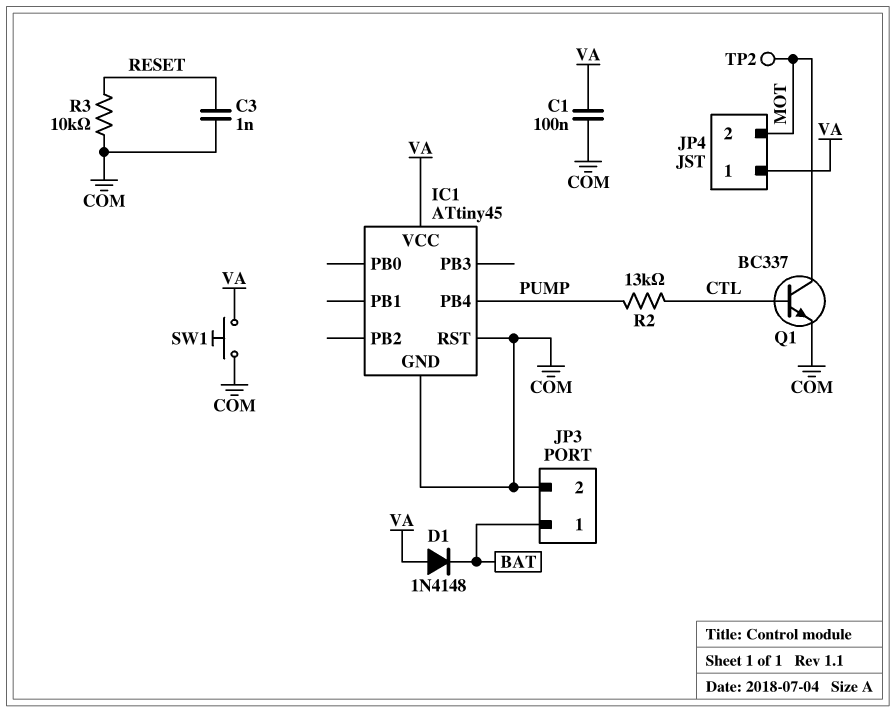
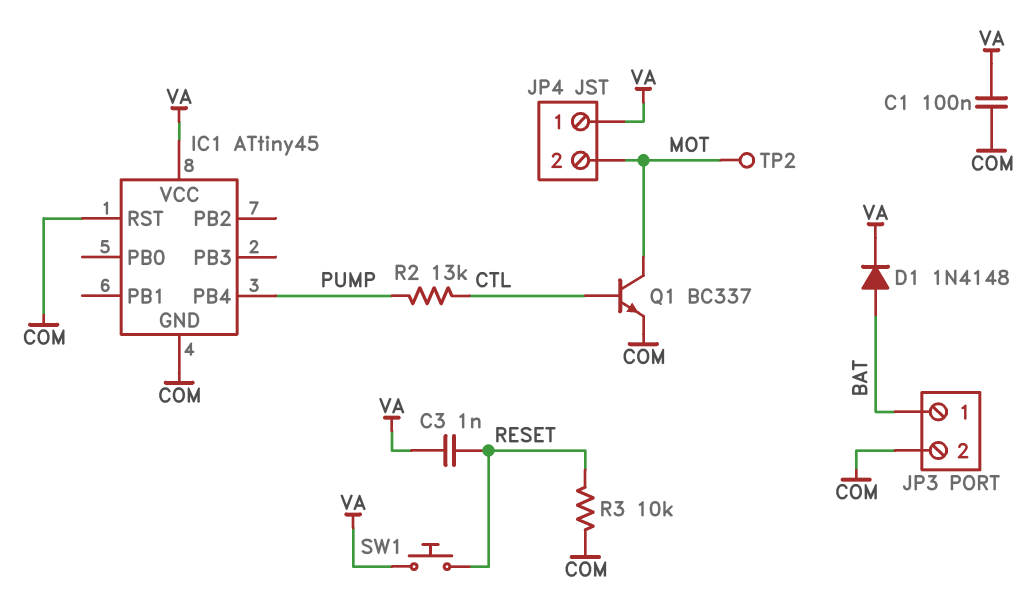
C3: 1nF (COM, RESET) -> 1nF (RESET, VA)
D1: diode 1N4148 (A VA, K BAT) -> diode 1N4148 (A BAT, K VA)
SW1: button (COM, VA) -> button (RESET, VA)

